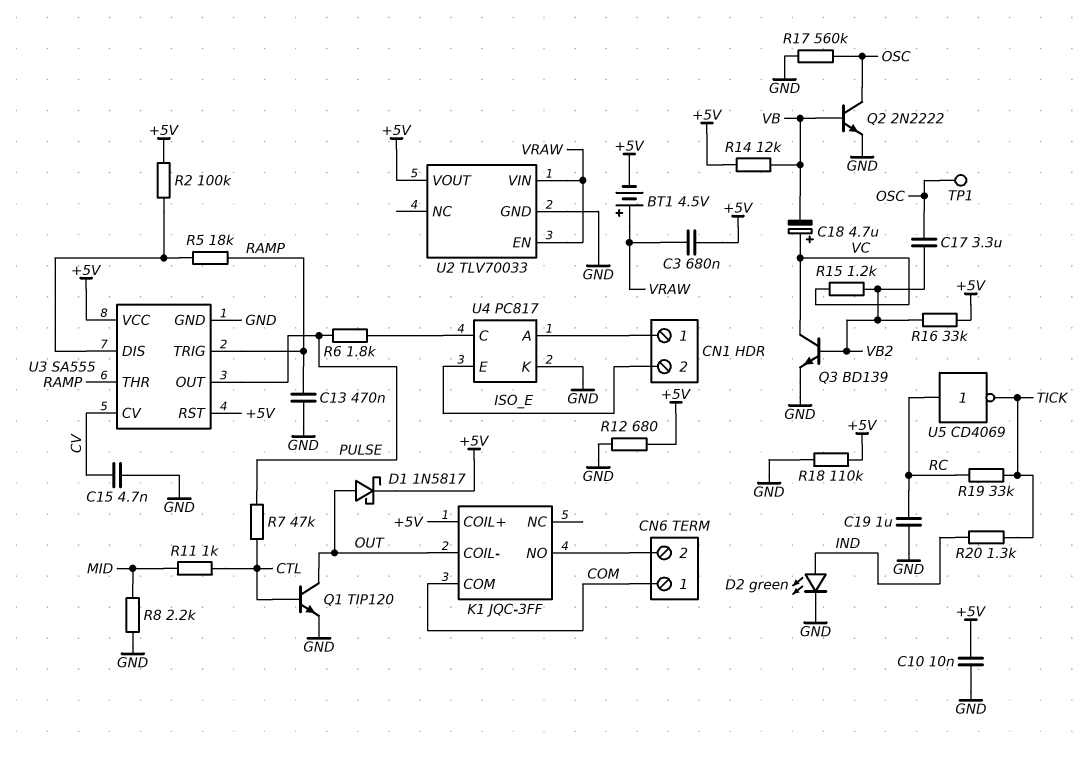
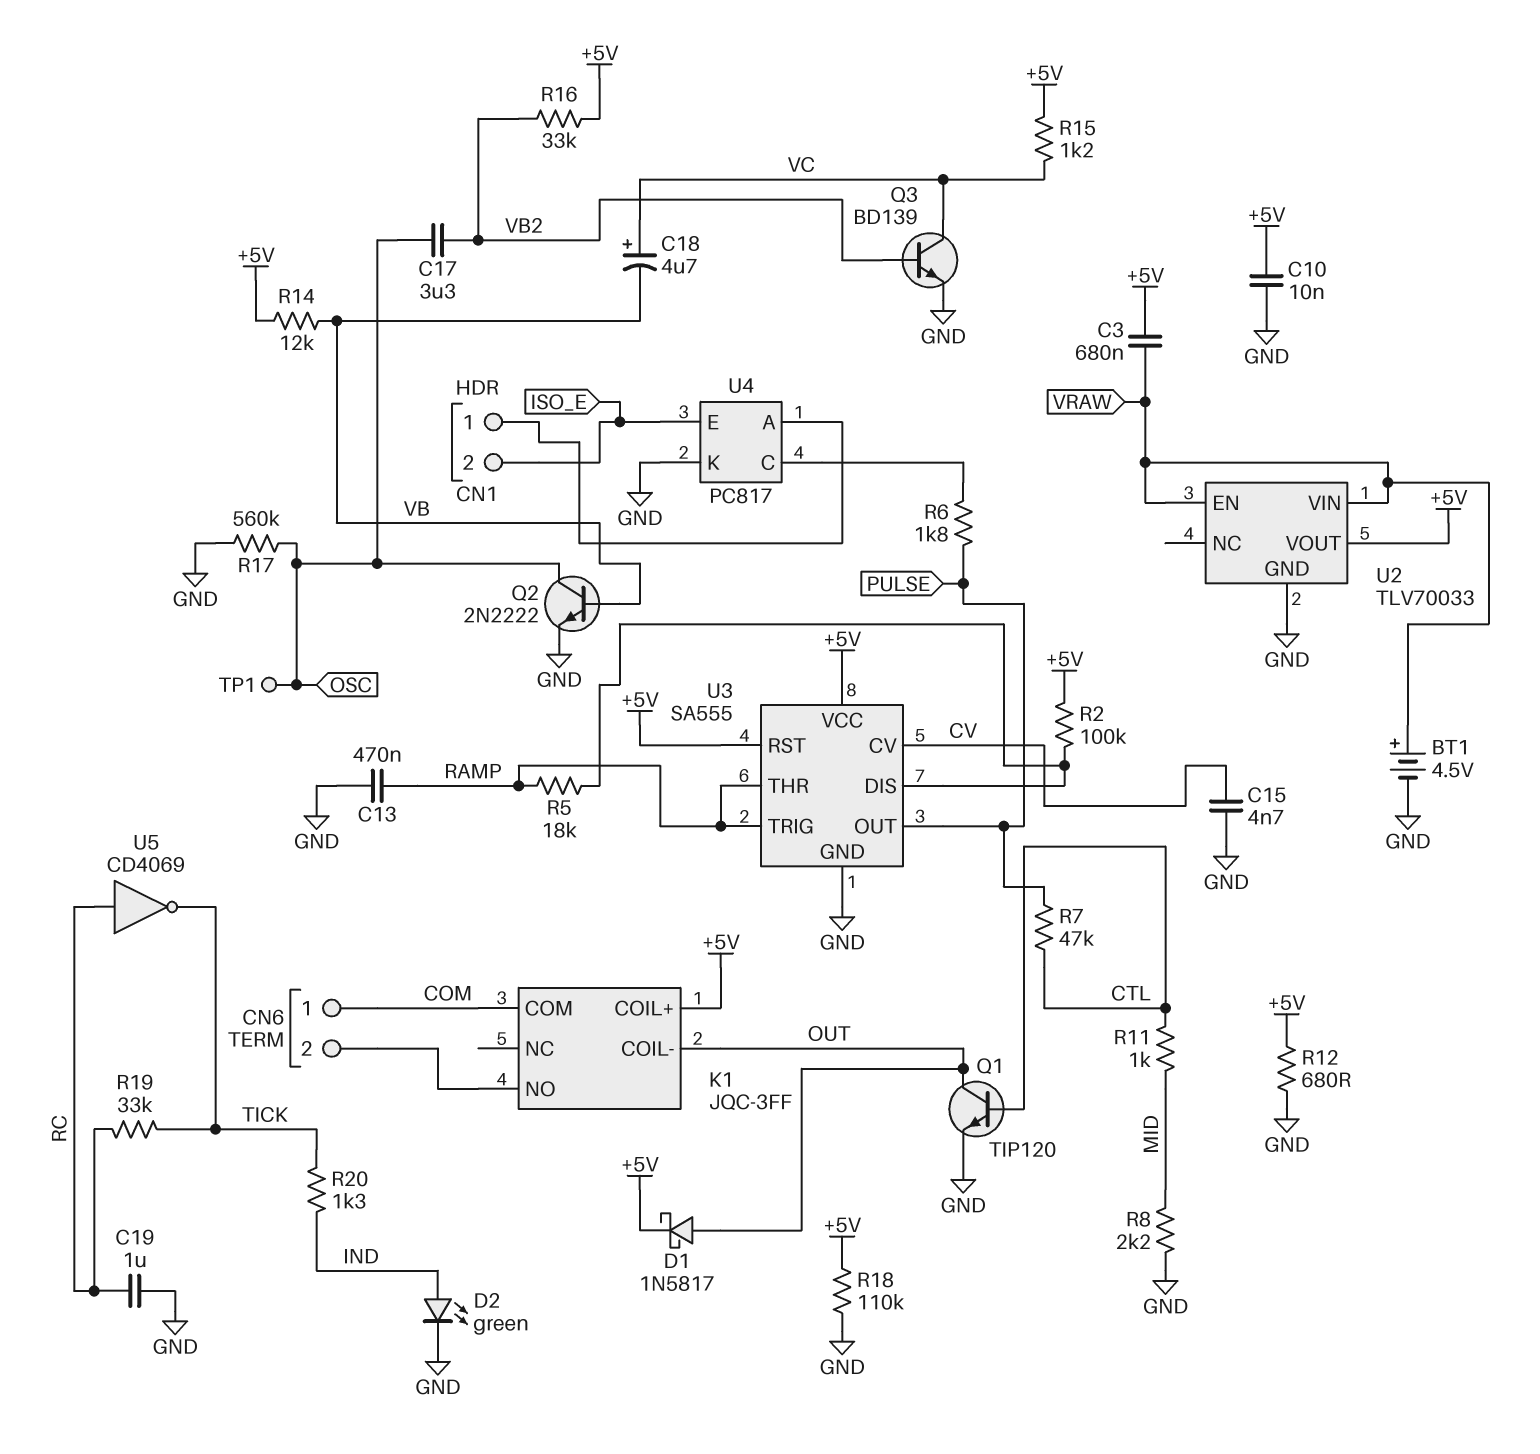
BT1: 4.5V (plus VRAW, minus +5V) -> 4.5V (plus VRAW, minus GND)
R15: 1.2k (VB2, VC) -> 1.2k (+5V, VC)

